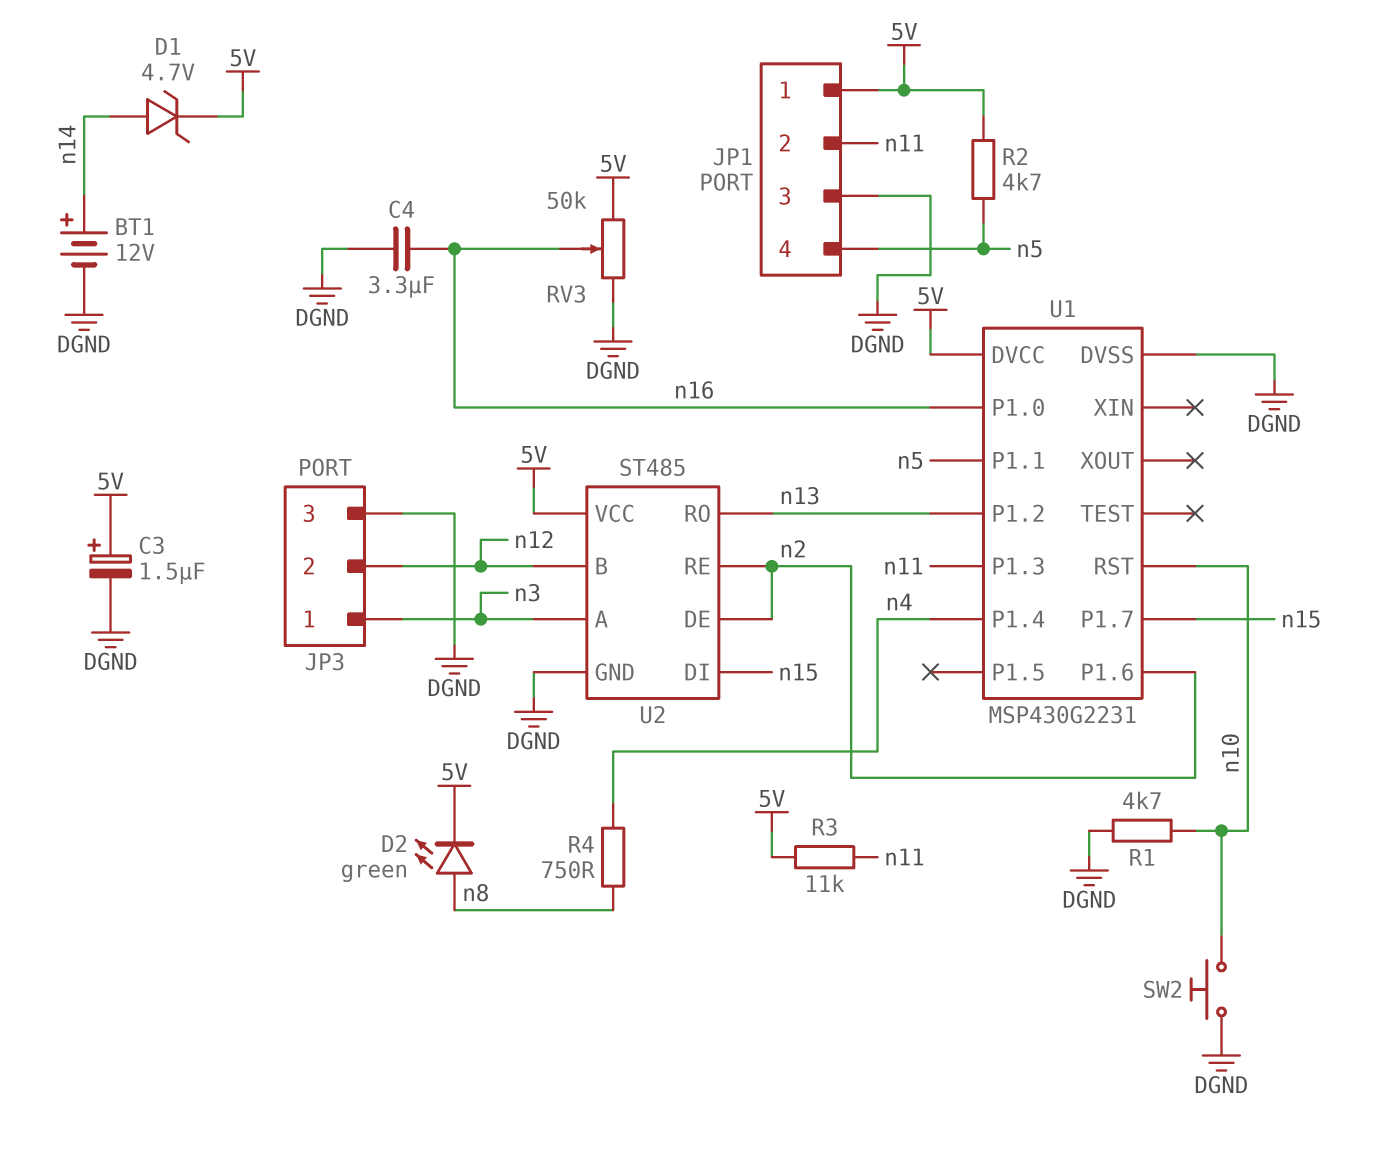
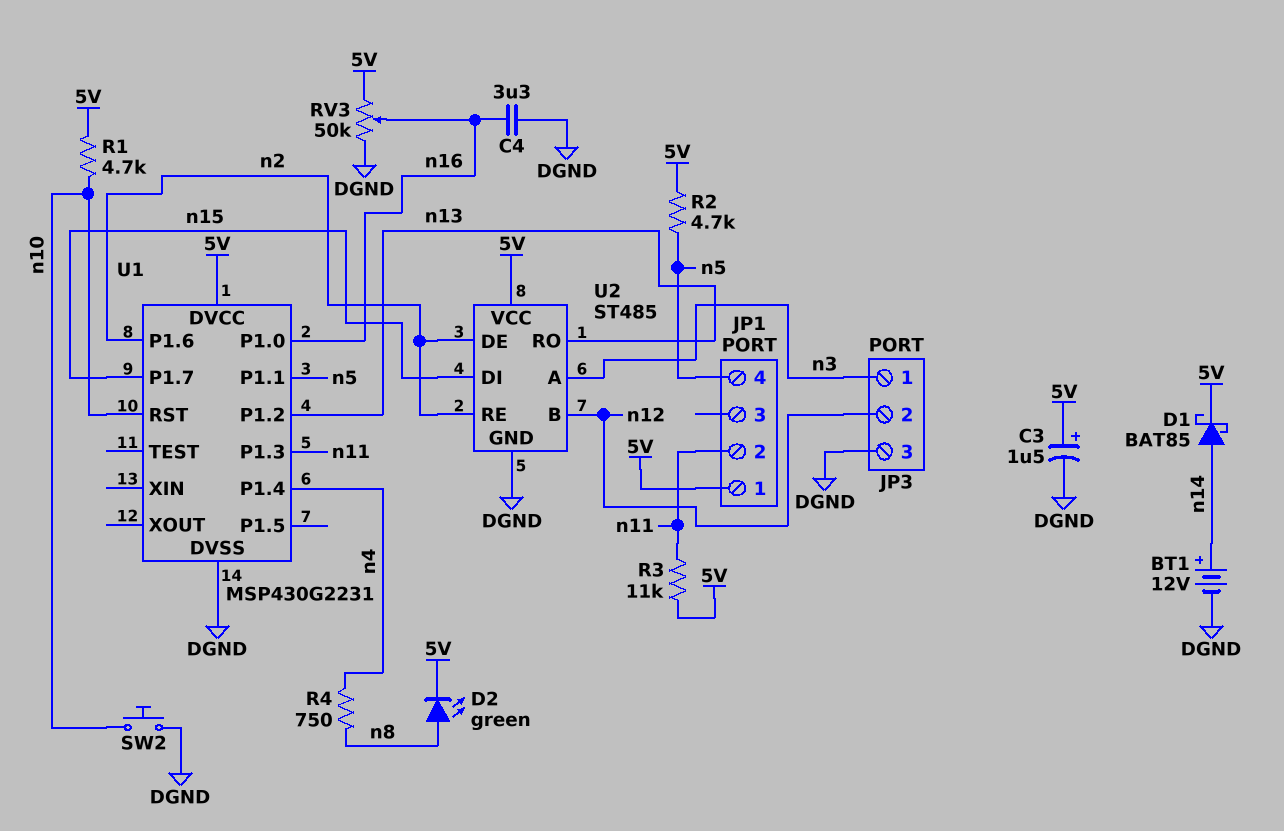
D1: zener 4.7V (A n14, K 5V) -> schottky BAT85 (A n14, K 5V)
JP1 pin 3: DGND -> none
R1: 4.7k (DGND, n10) -> 4.7k (5V, n10)

